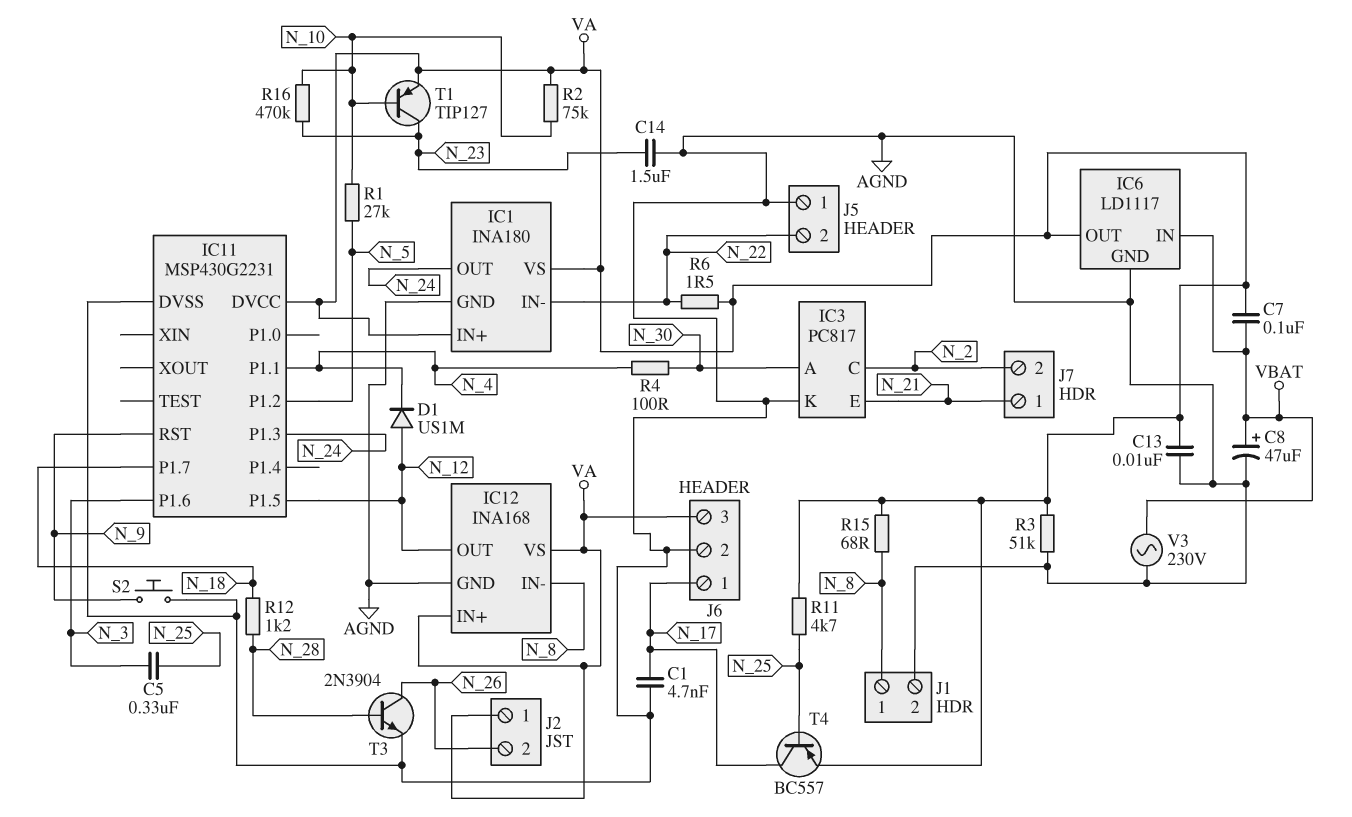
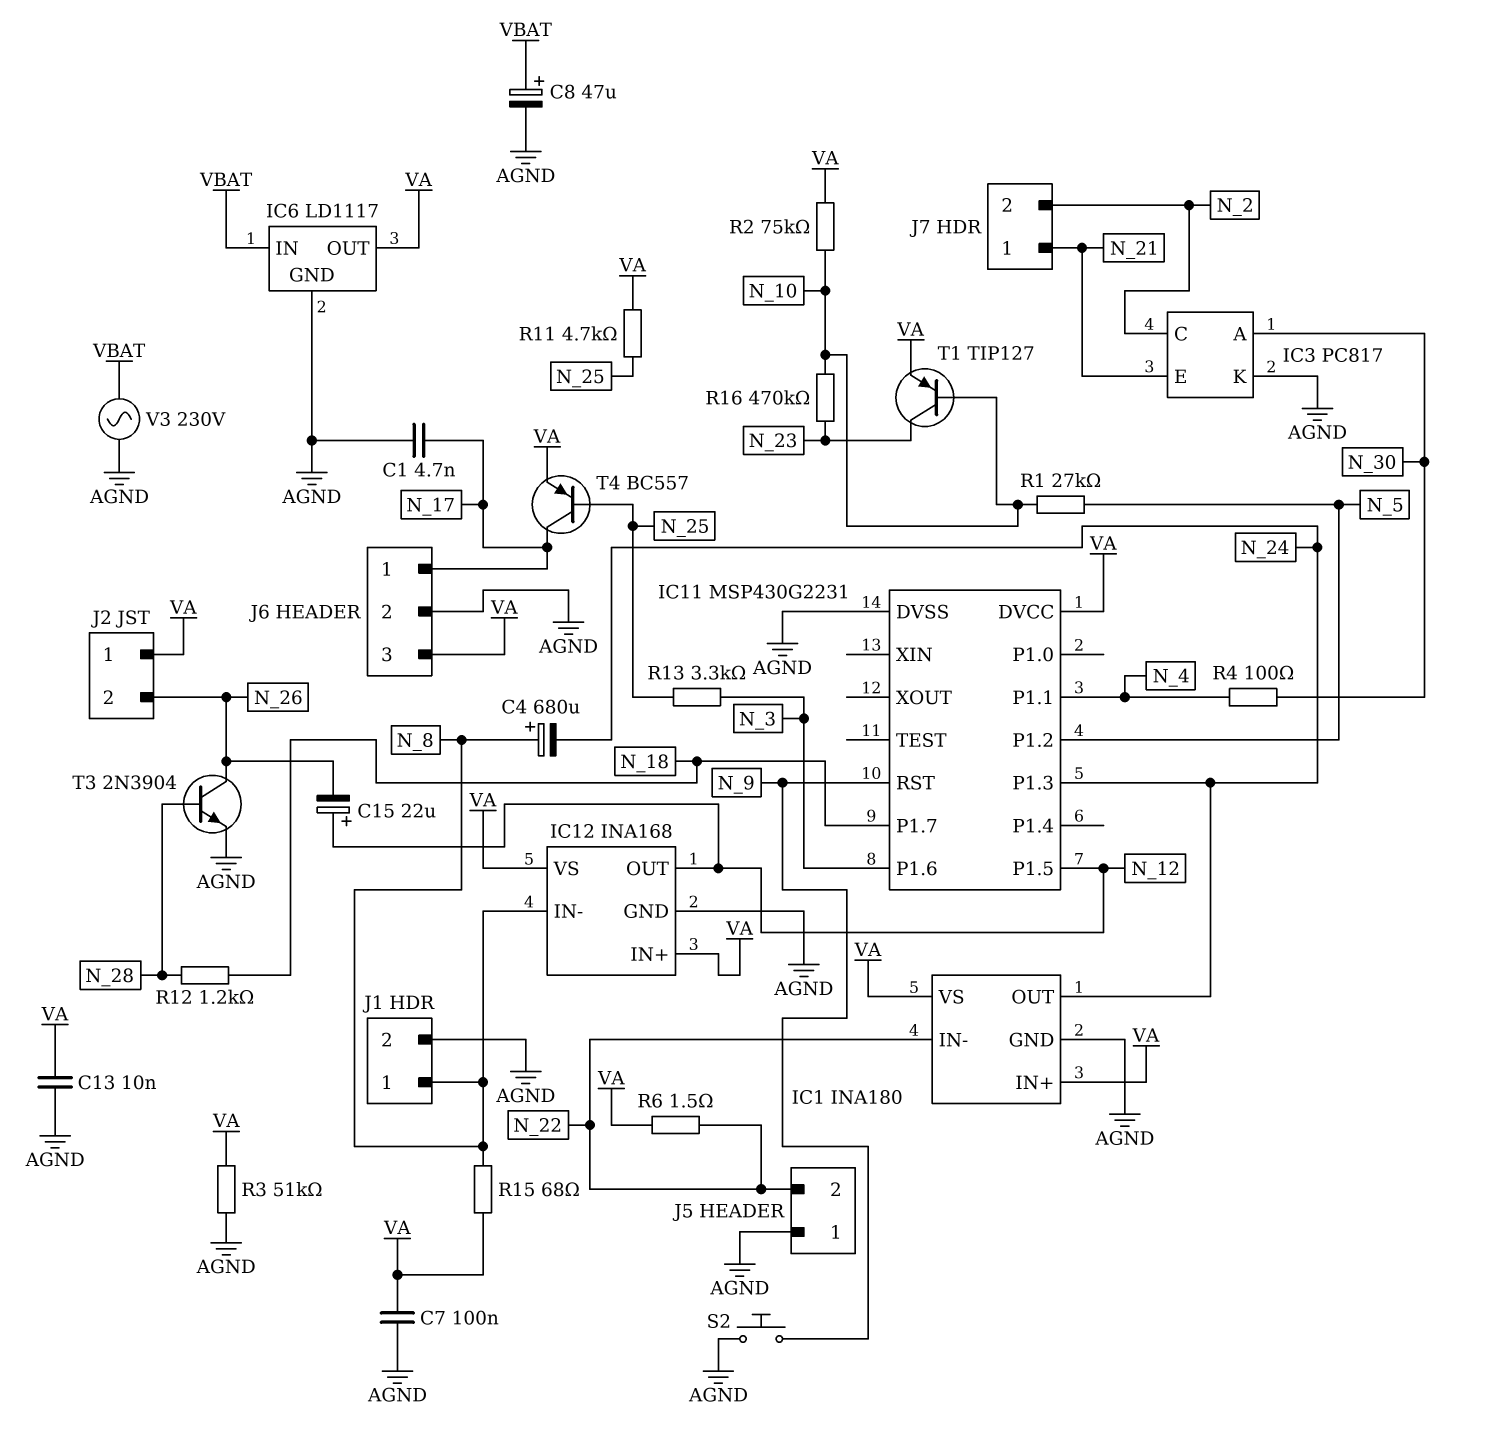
C4: none -> 680uF (plus N_8, minus N_24)
C5: 330nF (N_3, N_25) -> none
C7: 100nF (VA, VBAT) -> 100nF (AGND, VA)
C14: 1.5uF (AGND, N_23) -> none
C15: none -> 22uF (plus N_12, minus N_26)
D1: diode US1M (A N_12, K N_4) -> none
R13: none -> 3.3k (N_3, N_25)

